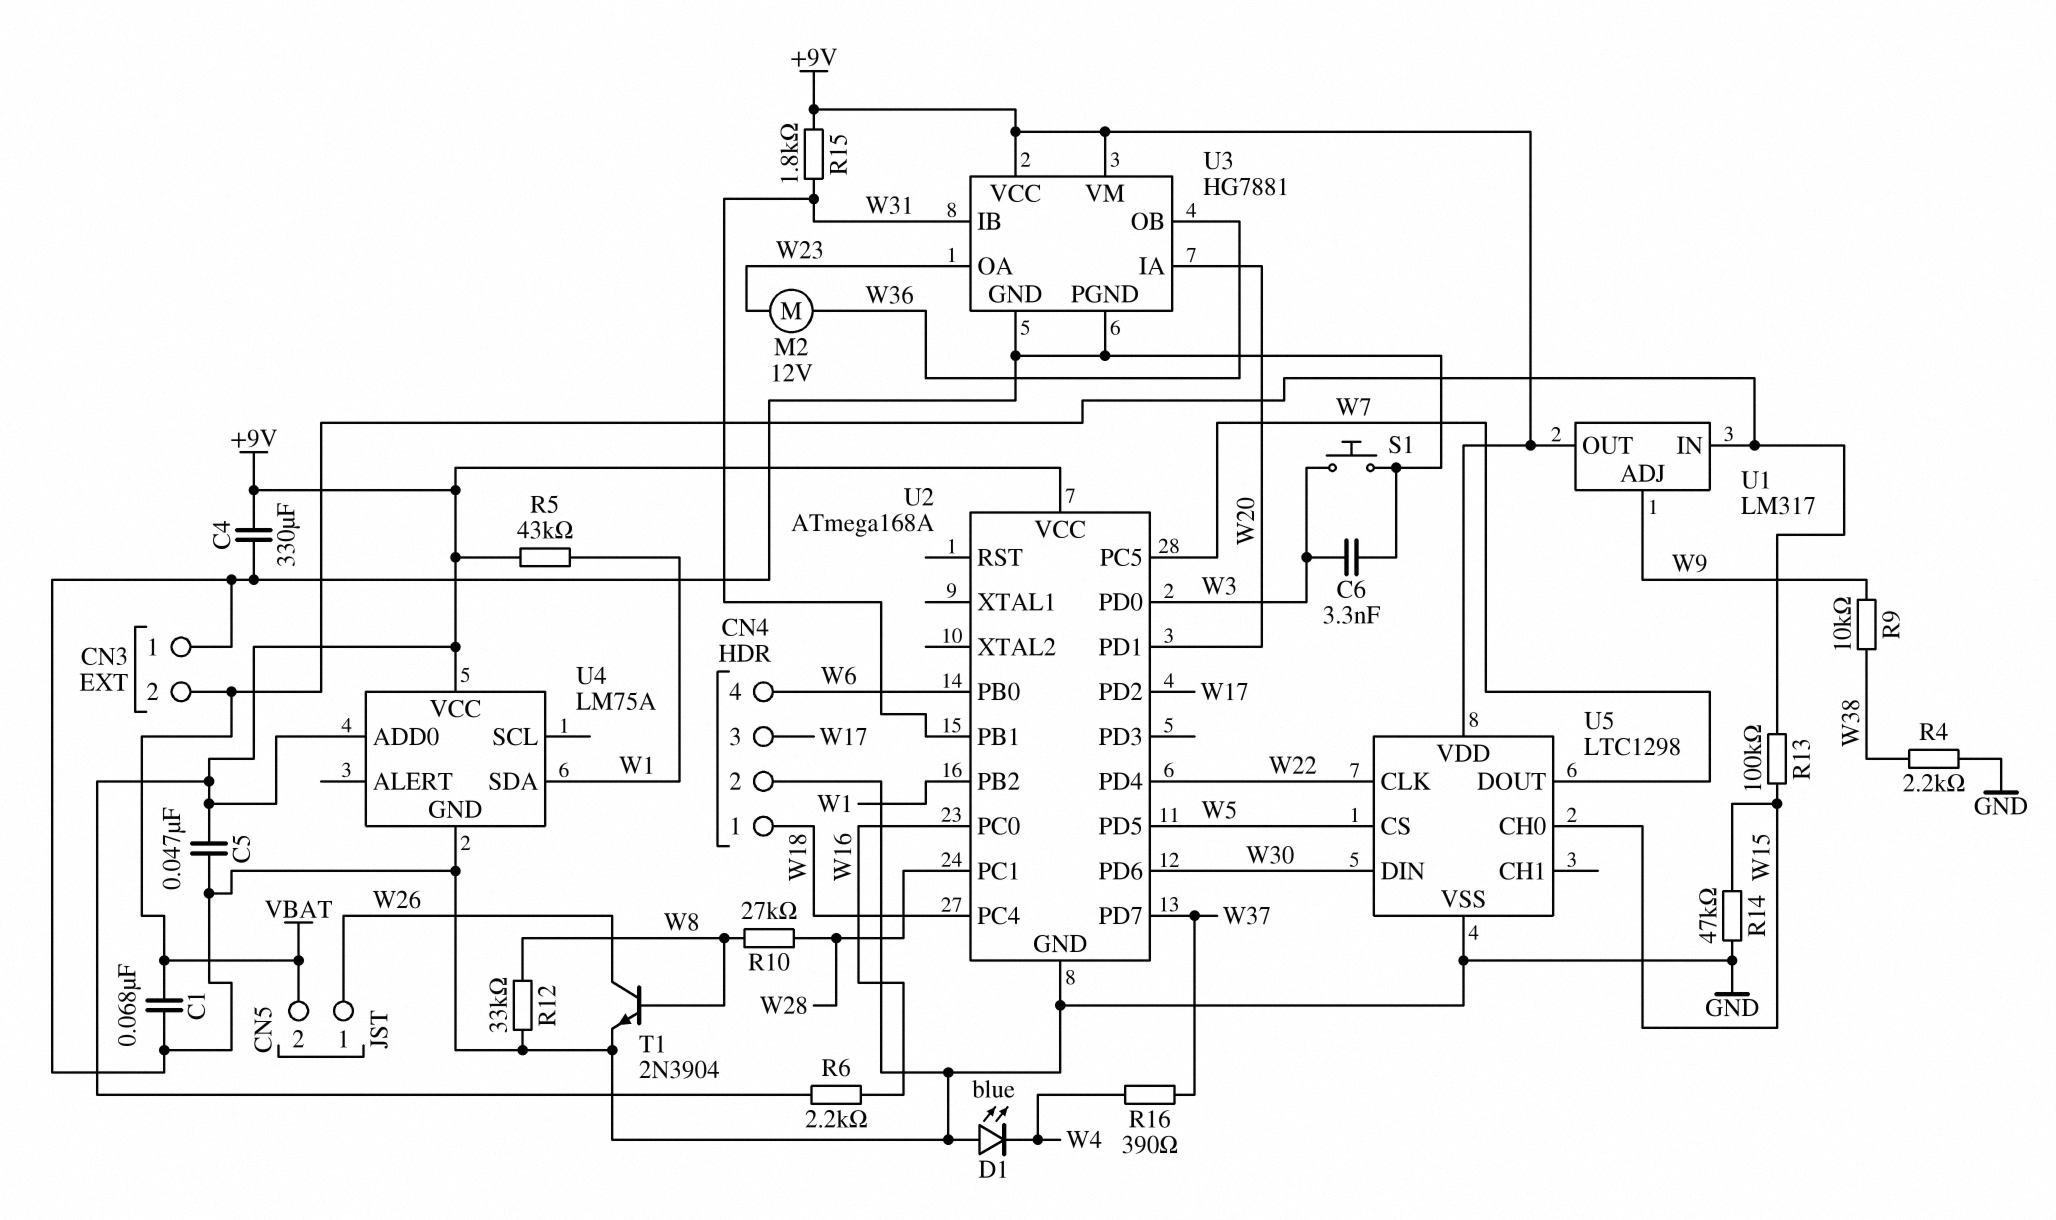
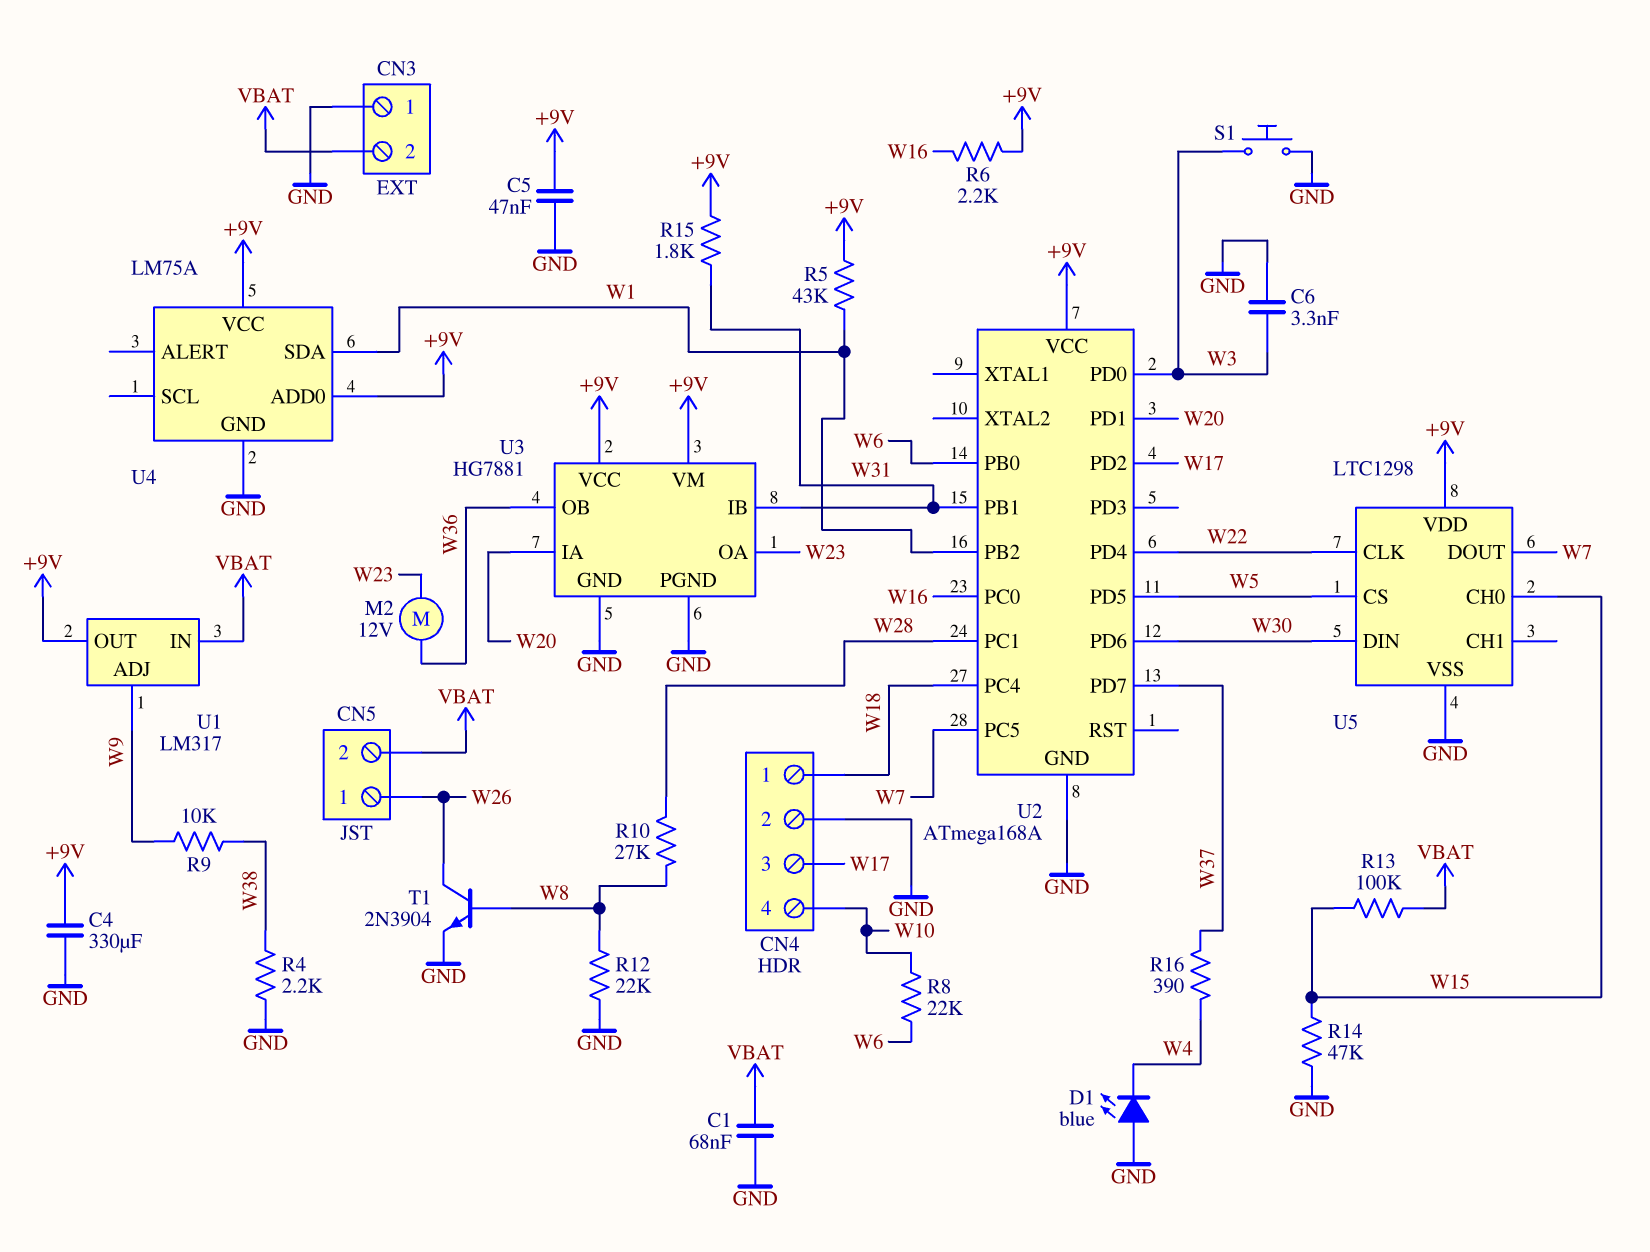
CN4 pin 4: W6 -> W10
R8: none -> 22k (W6, W10)
R12: 33k (GND, W8) -> 22k (GND, W8)

